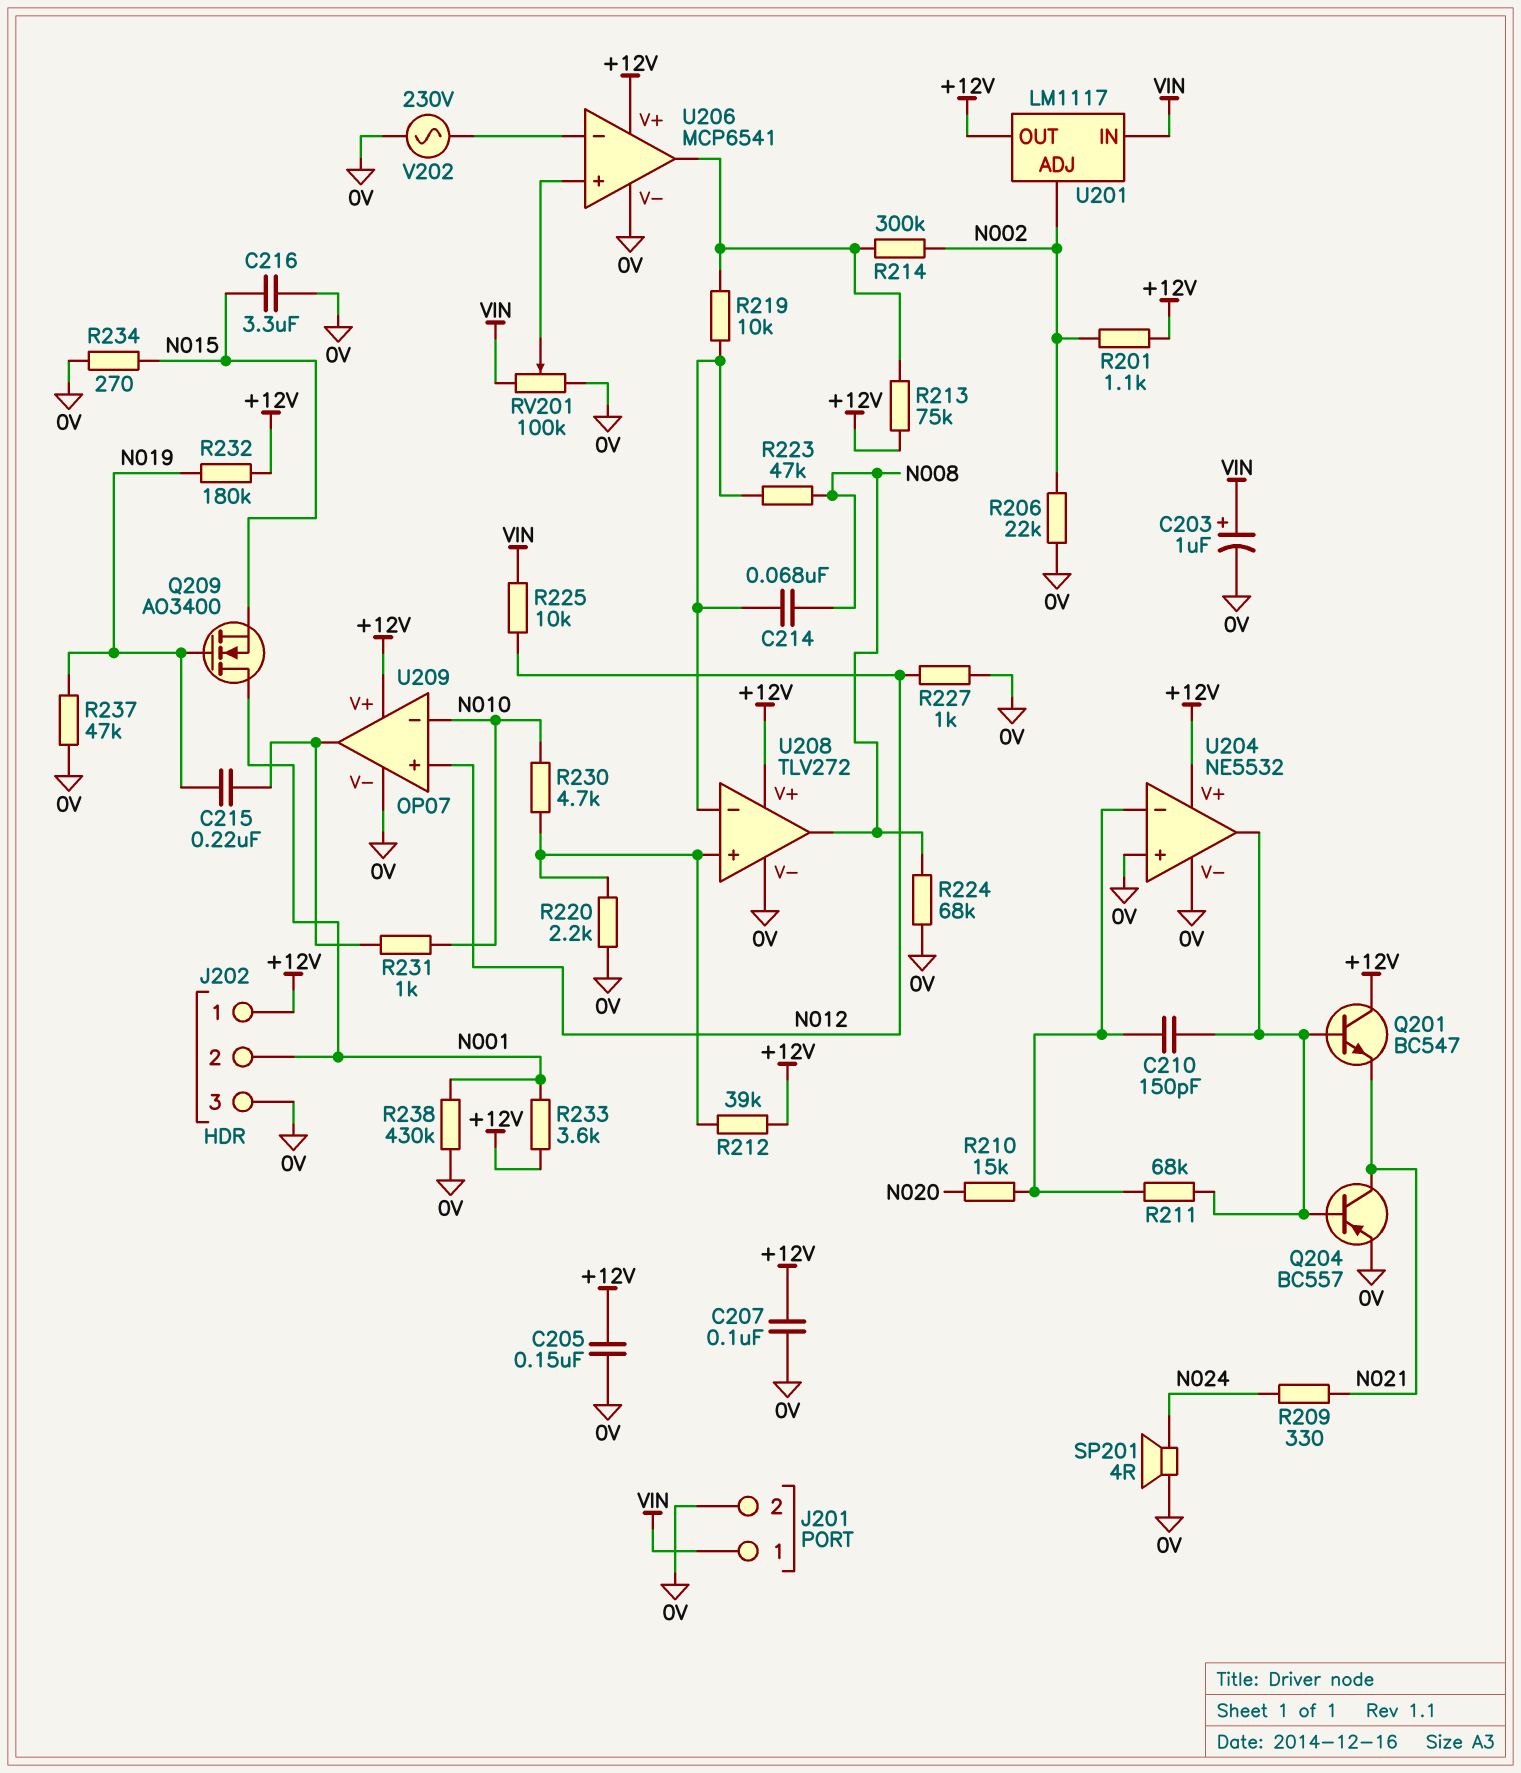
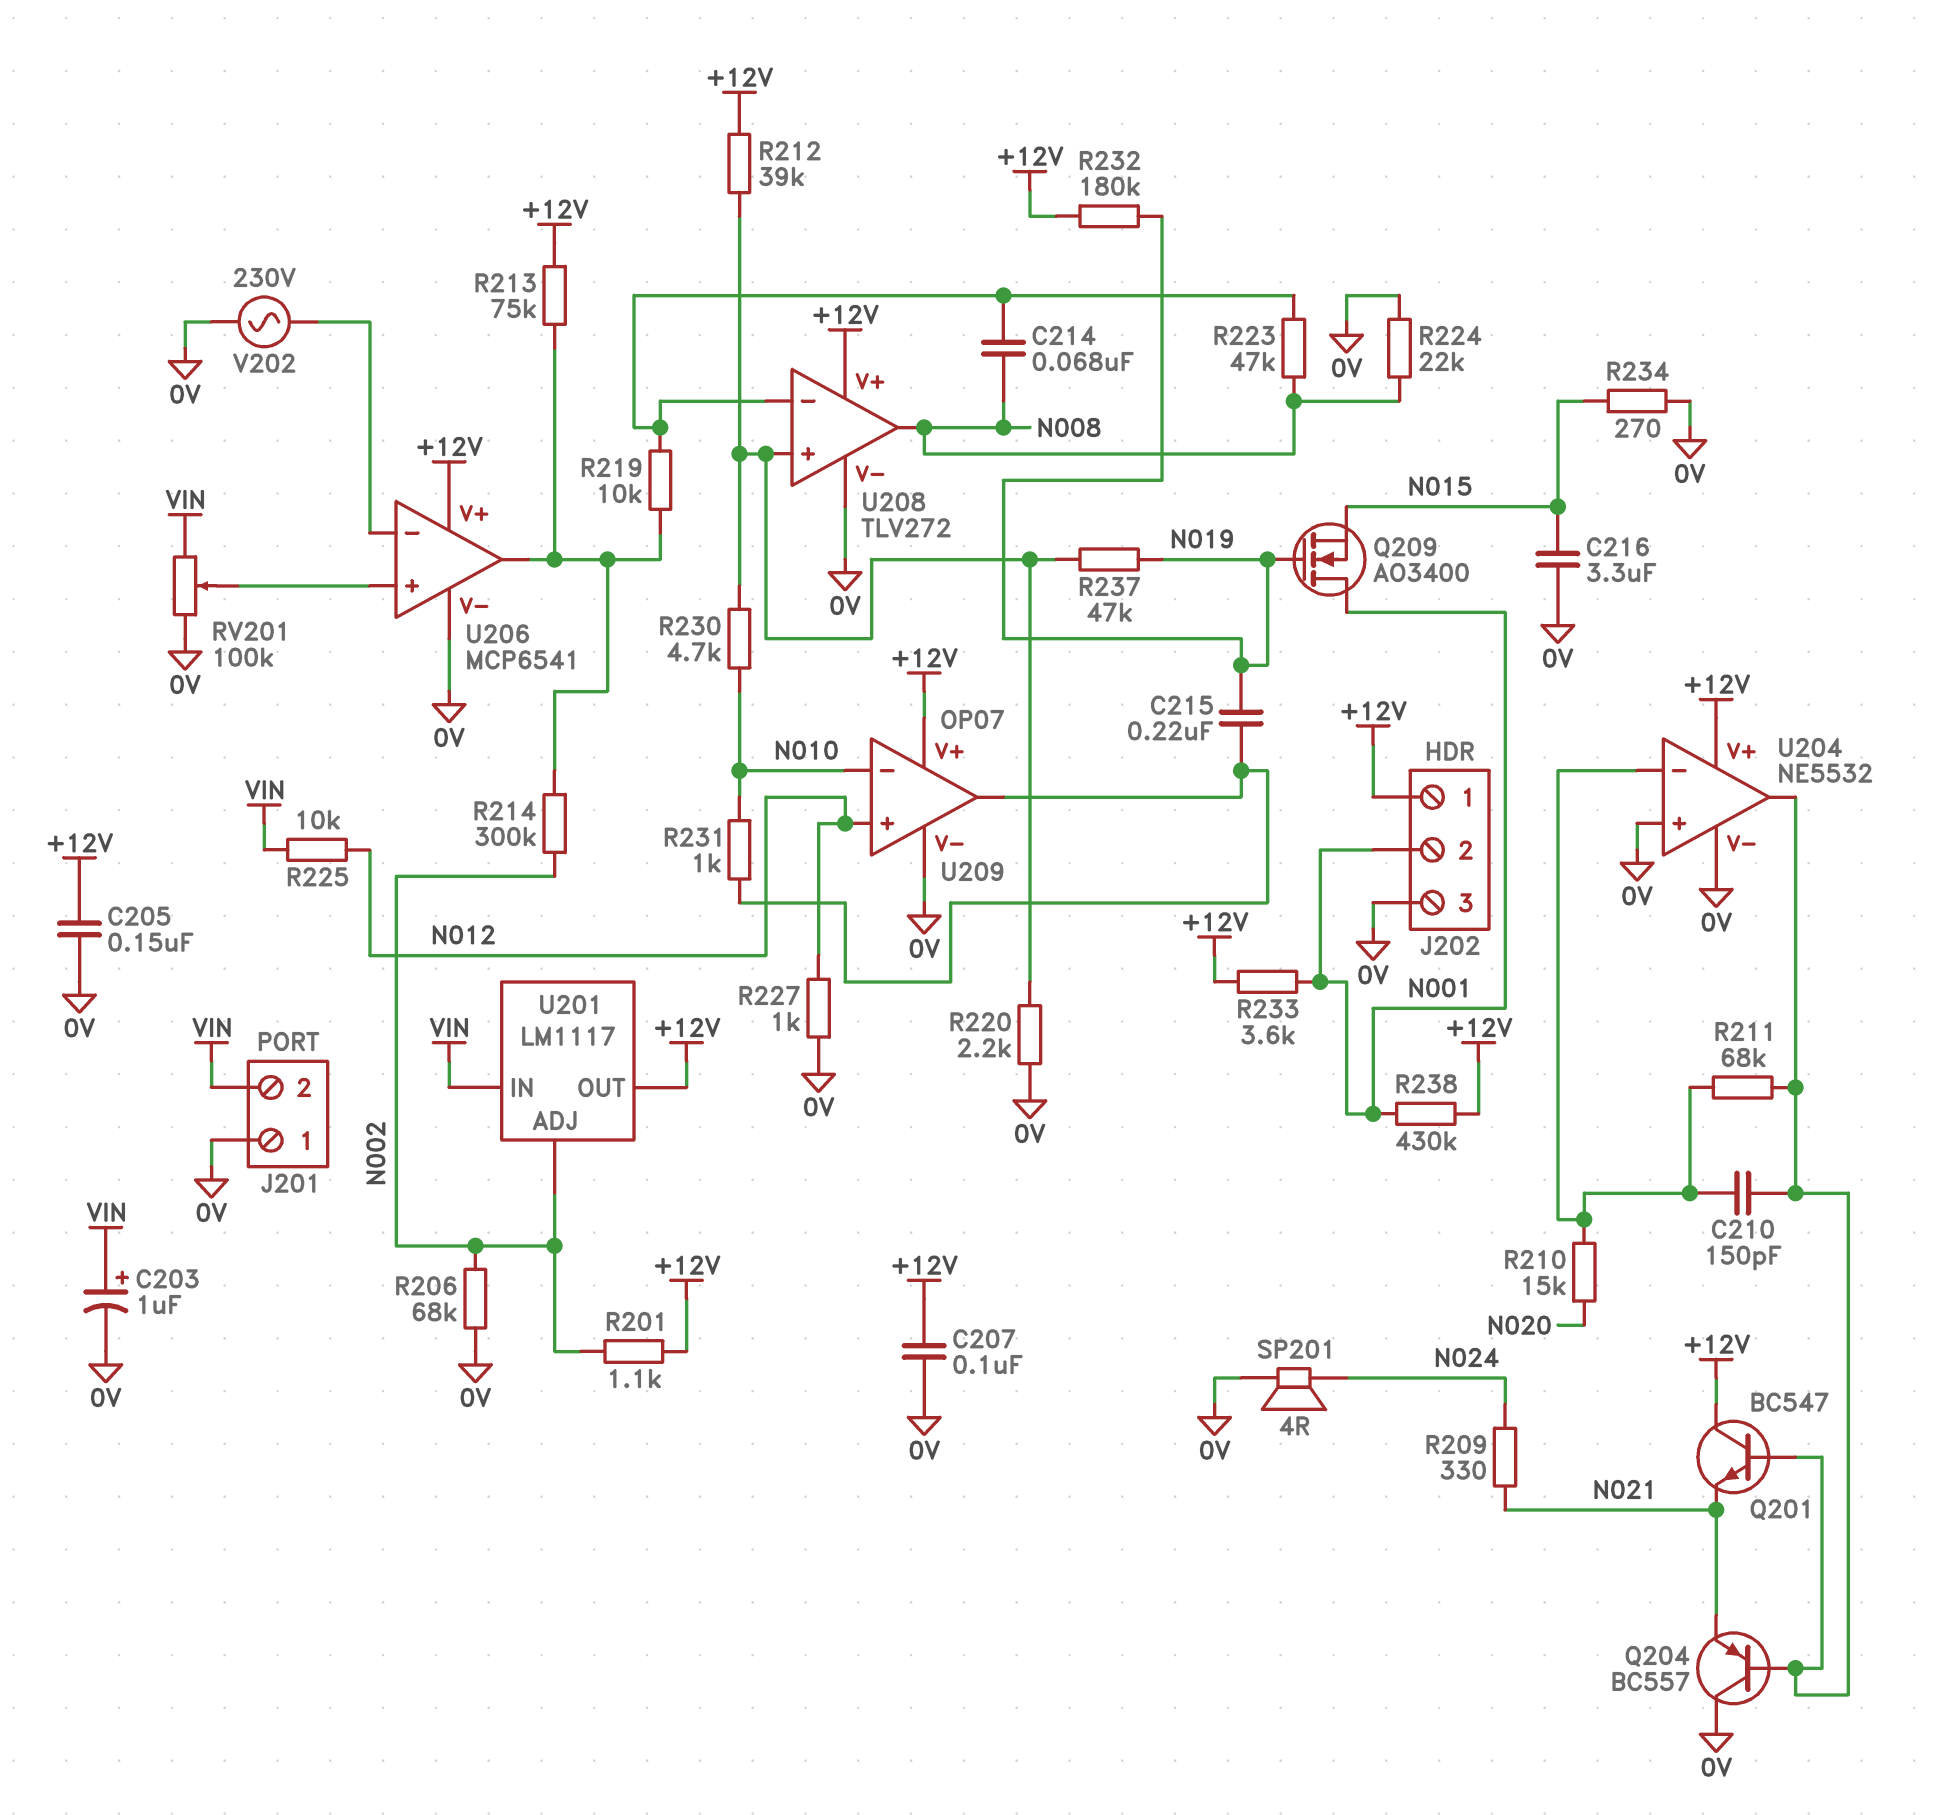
J201 pin 1: VIN -> 0V
J201 pin 2: 0V -> VIN
Q204: PNP BC557 (B U204/out, C N021, E 0V) -> PNP BC557 (B U204/out, C 0V, E N021)
R206: 22k (0V, N002) -> 68k (0V, N002)
R224: 68k (0V, N008) -> 22k (0V, N008)
R237: 47k (0V, N019) -> 47k (N019, U208/in+)
R238: 430k (0V, N001) -> 430k (+12V, N001)

